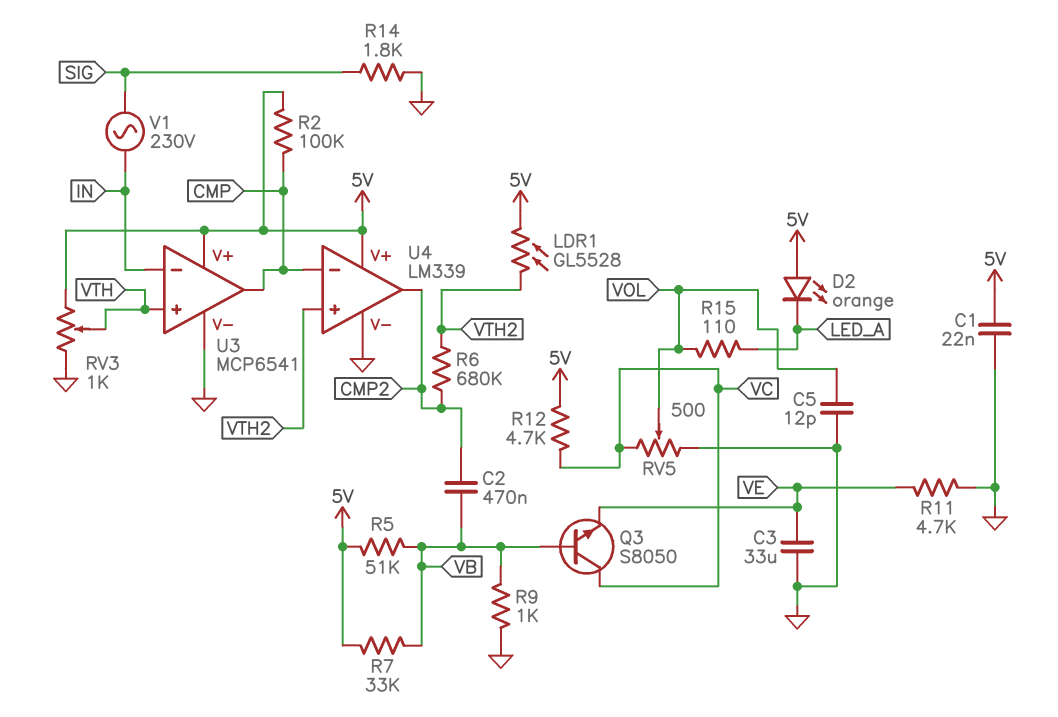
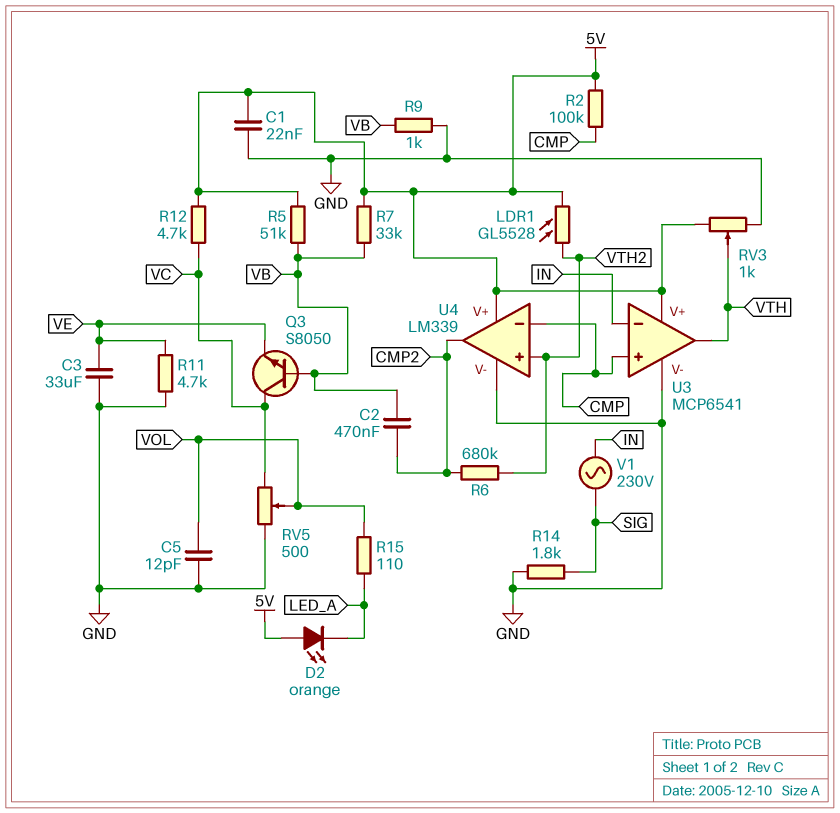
U3 pin in+: VTH -> CMP
U3 pin out: CMP -> VTH

